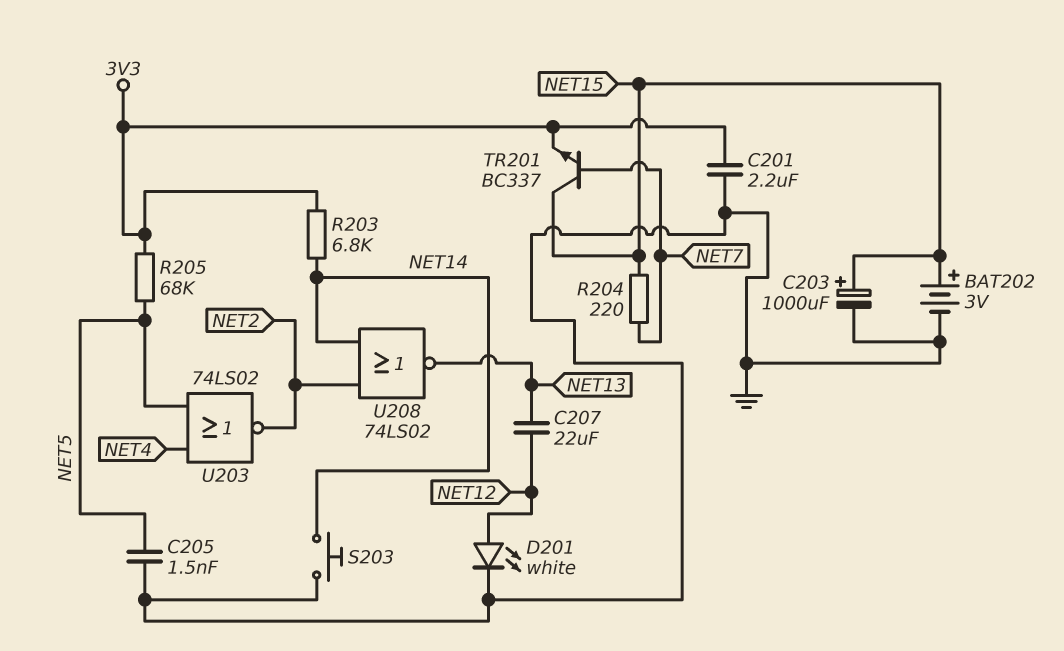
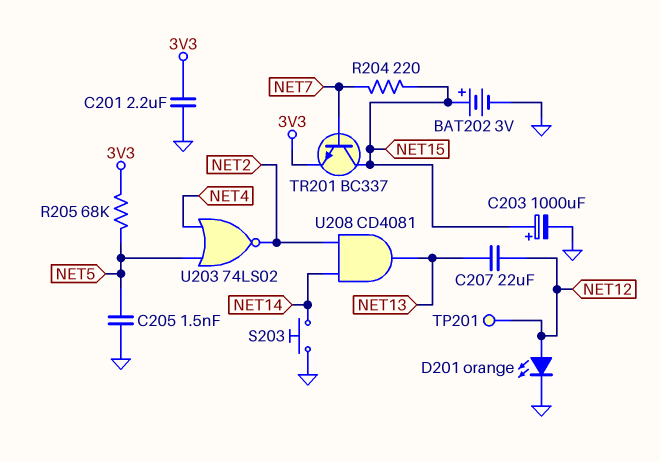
D201: LED white (A NET12, K GND) -> LED orange (A NET12, K GND)
R203: 6.8k (3V3, NET14) -> none
TP201: none -> test point (NET12)
U208: NOR 74LS02 (in NET2, in NET14, out NET13) -> AND CD4081 (in NET2, in NET14, out NET13)

